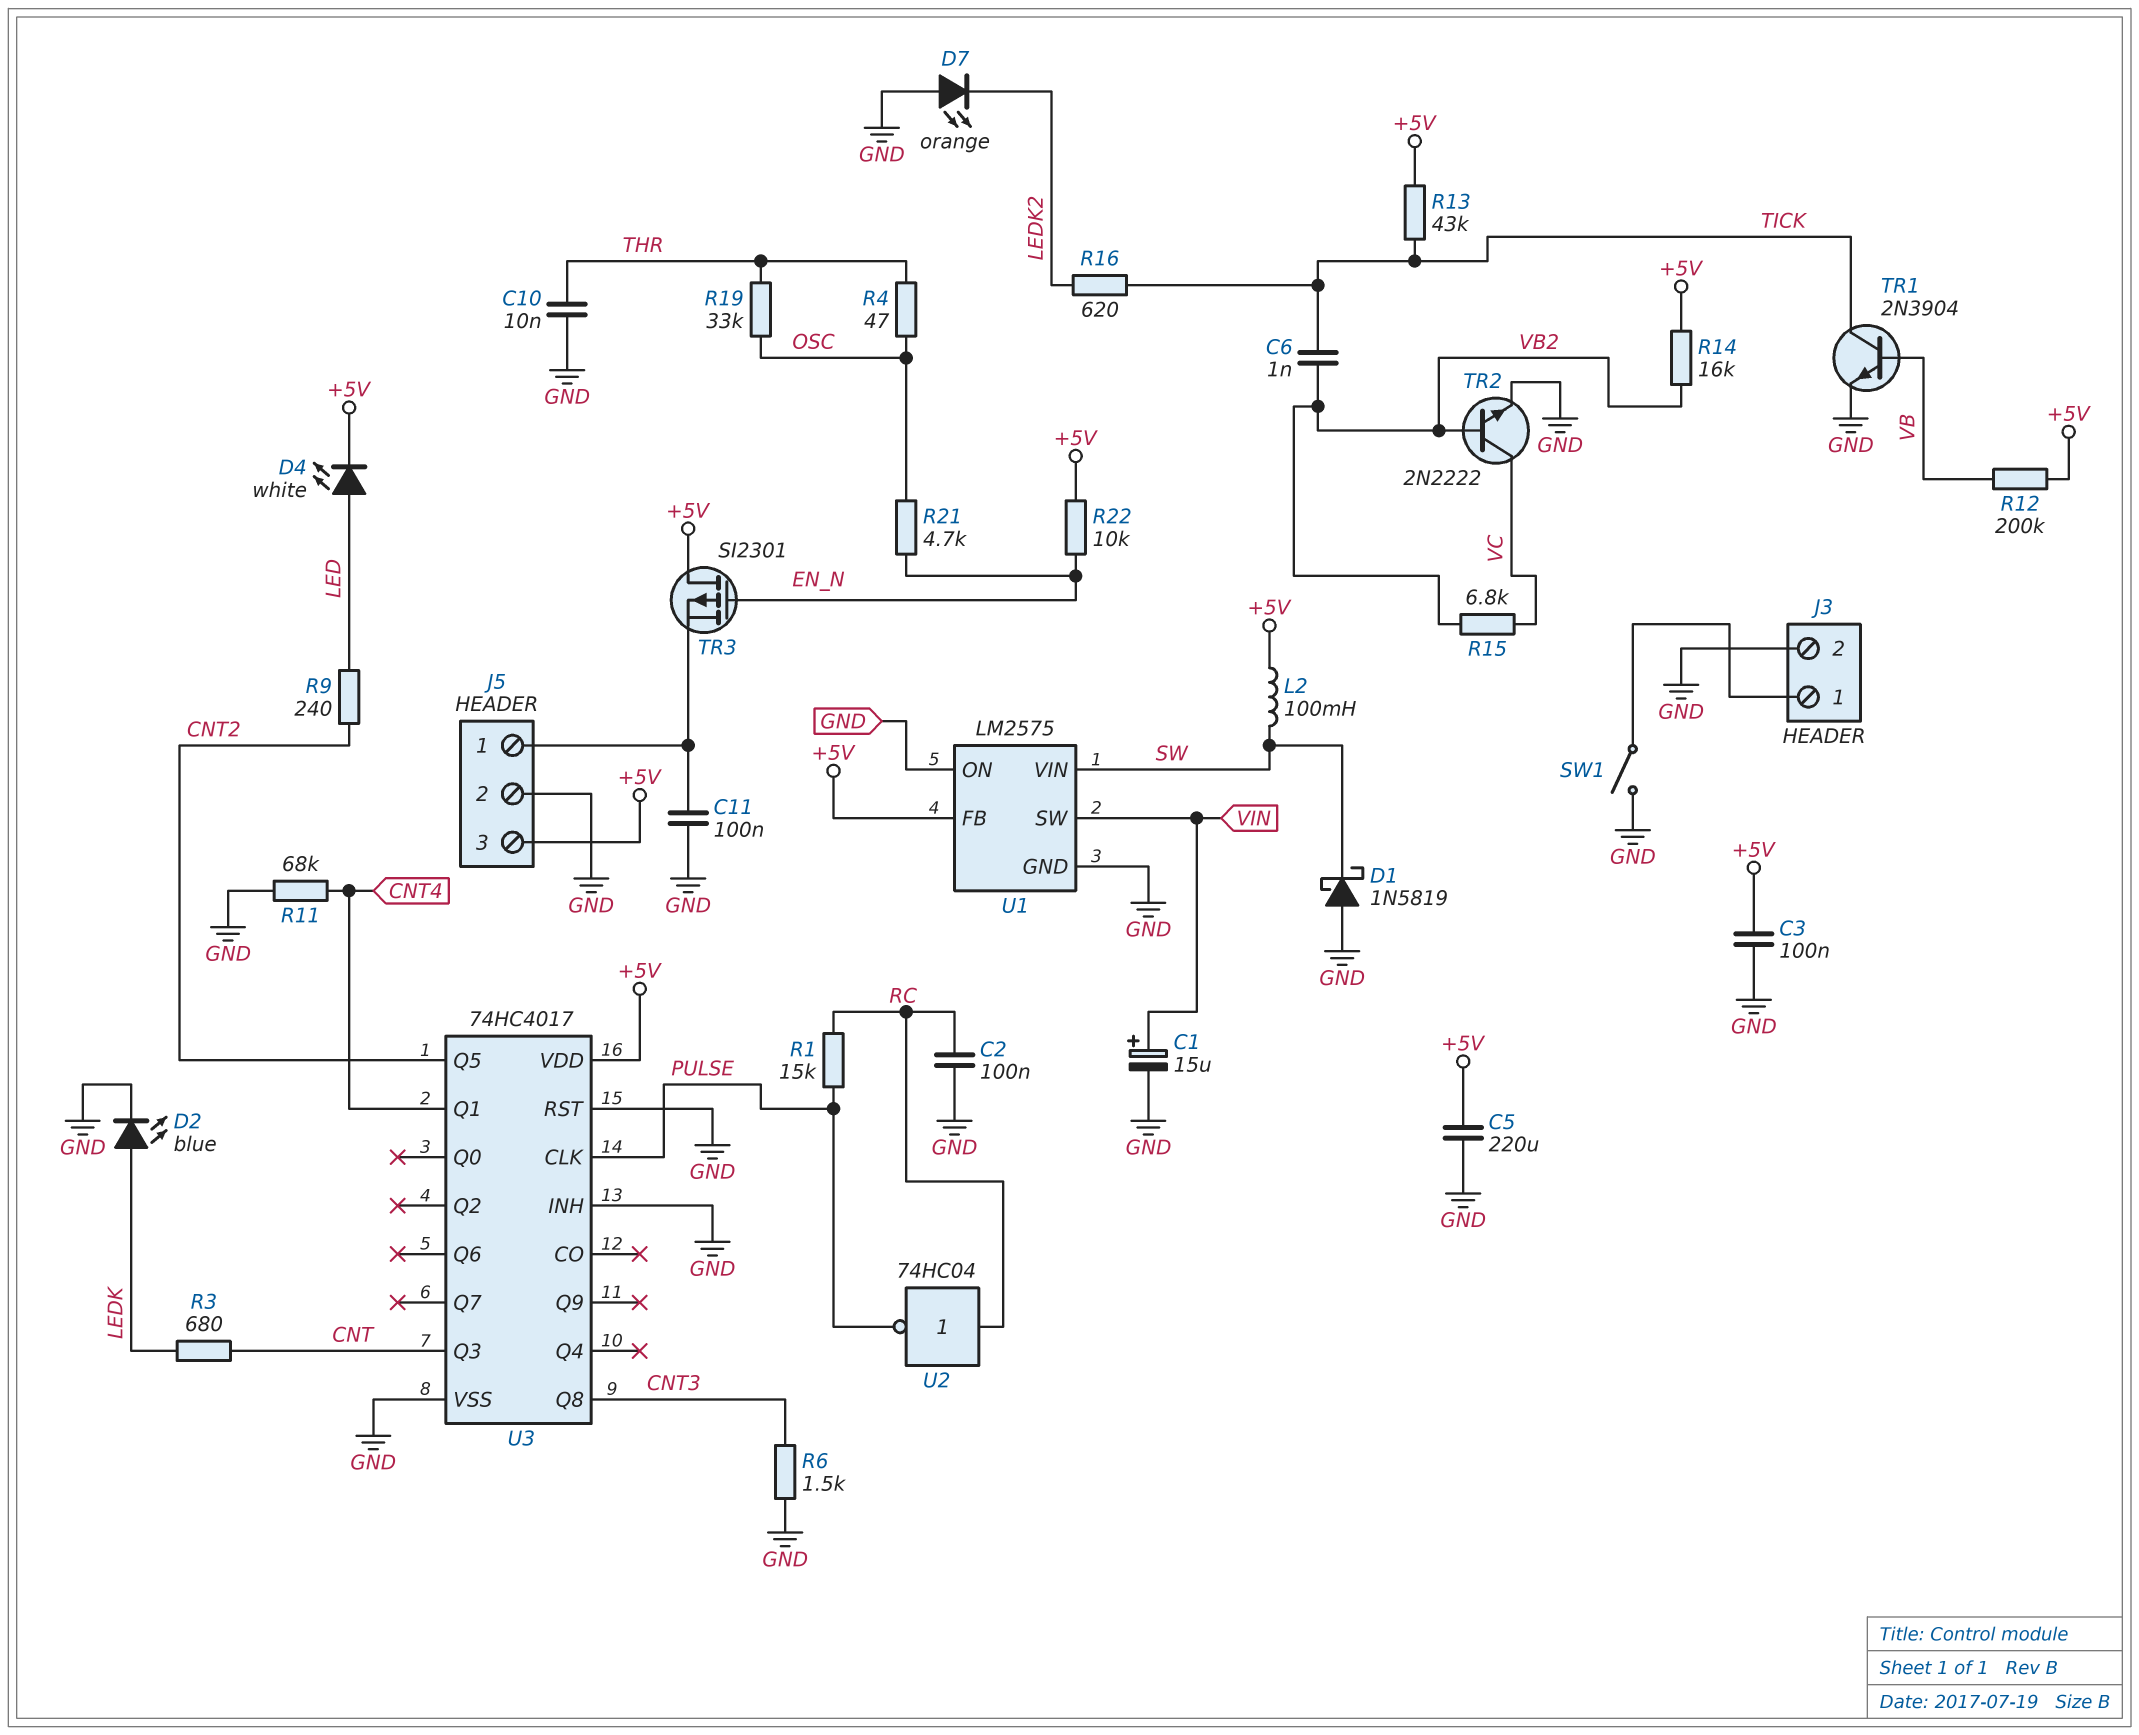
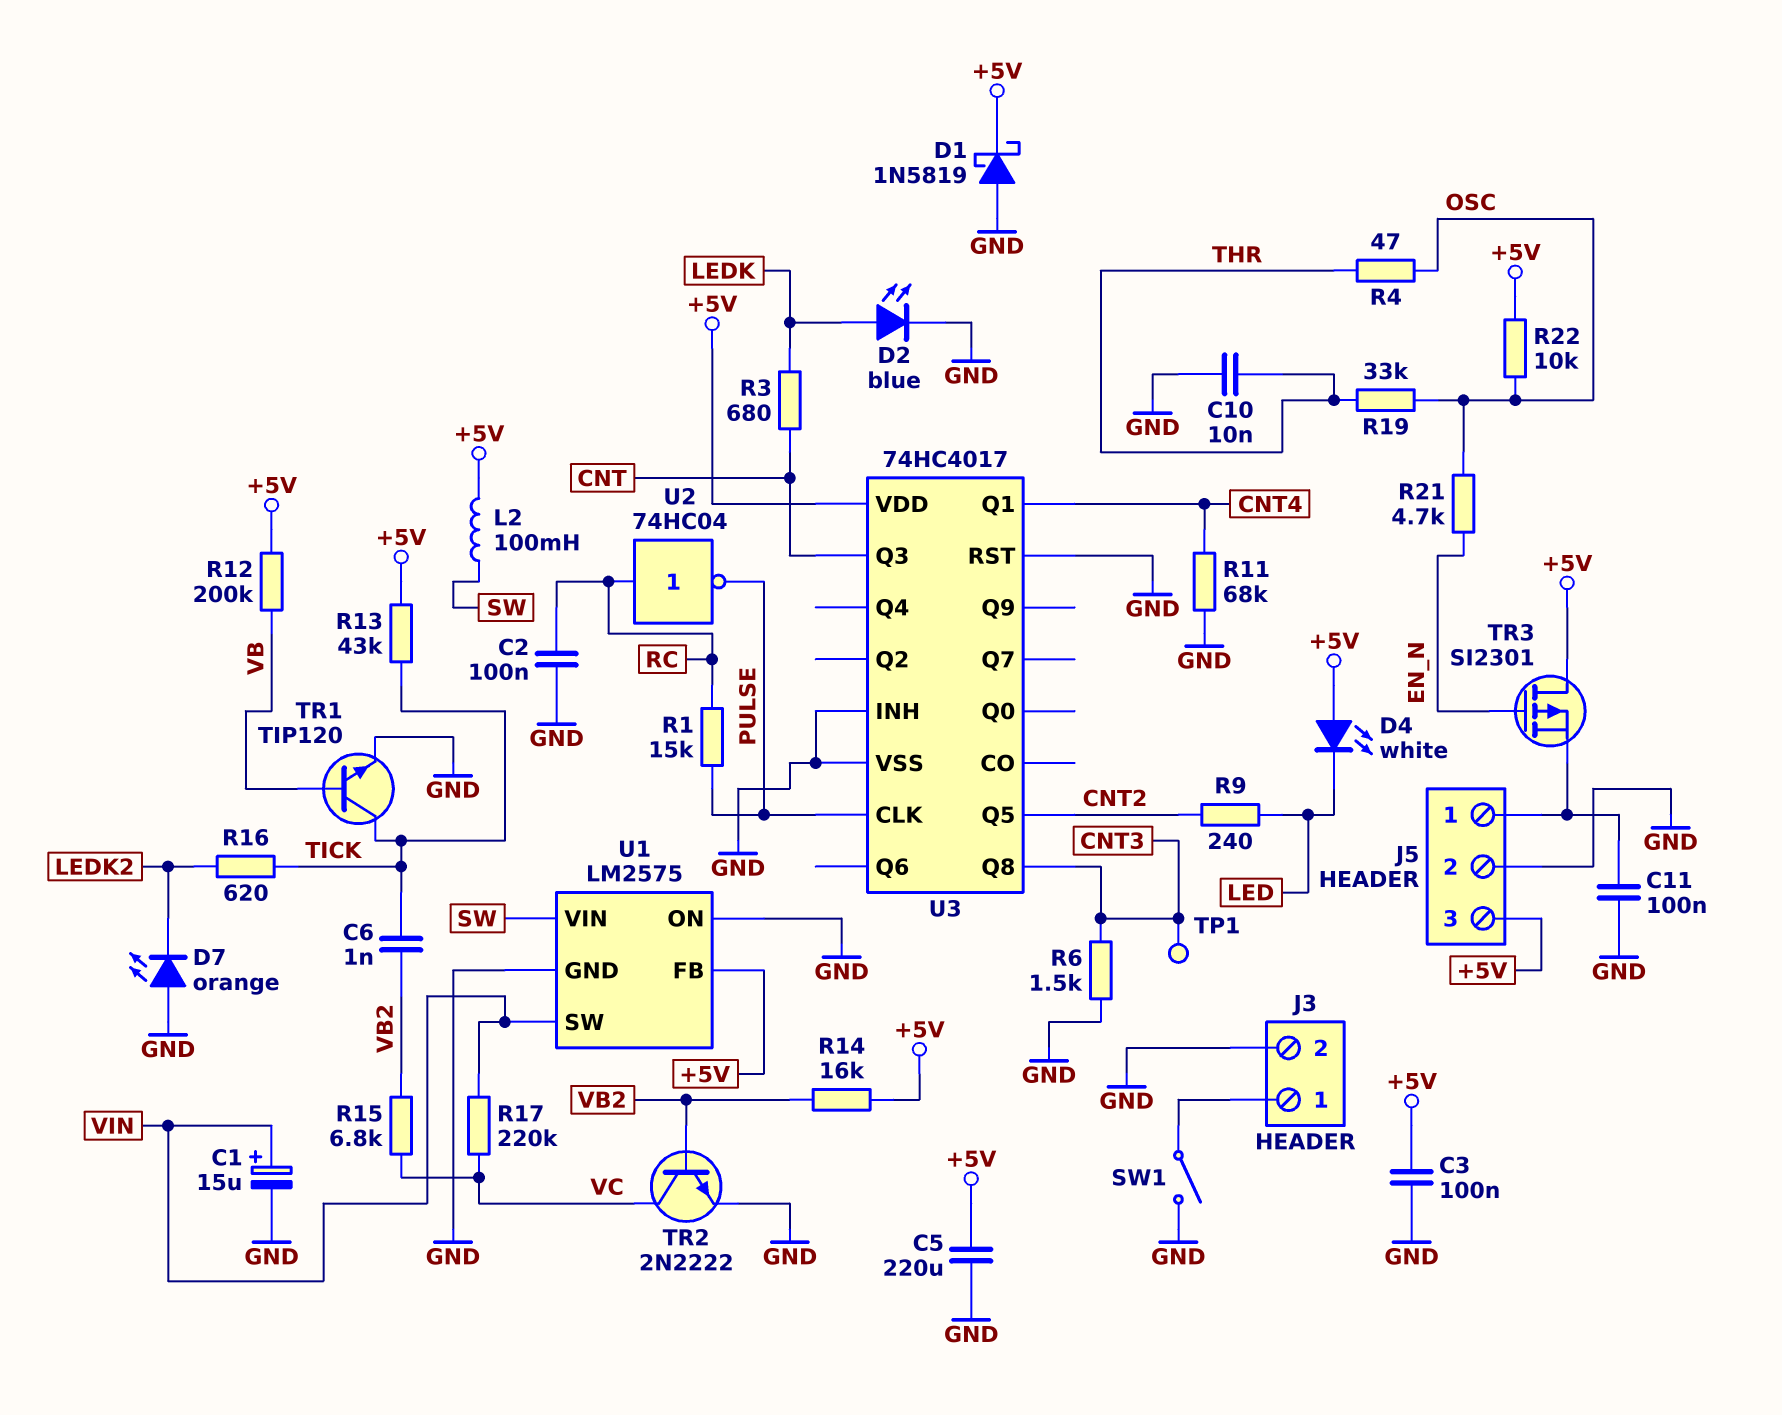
D1: schottky 1N5819 (A GND, K SW) -> schottky 1N5819 (A GND, K +5V)
D4: LED white (A LED, K +5V) -> LED white (A +5V, K LED)
R17: none -> 220k (VC, VIN)
R22: 10k (+5V, EN_N) -> 10k (+5V, OSC)
TP1: none -> test point (CNT3)
TR1: NPN 2N3904 (B VB, C TICK, E GND) -> NPN TIP120 (B VB, C TICK, E GND)

